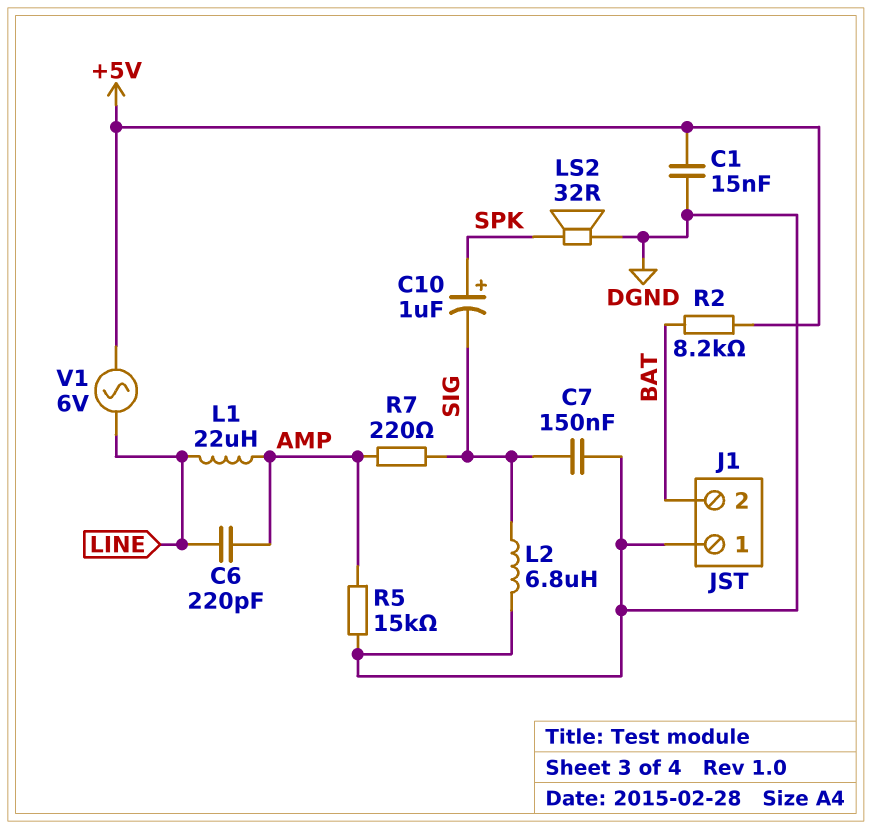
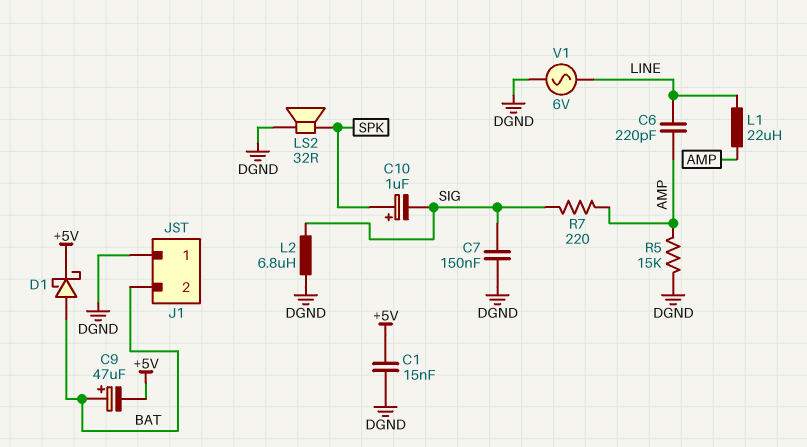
C9: none -> 47uF (plus BAT, minus +5V)
D1: none -> schottky (A BAT, K +5V)
R2: 8.2k (+5V, BAT) -> none
V1: AC 6V (+5V, LINE) -> AC 6V (DGND, LINE)

